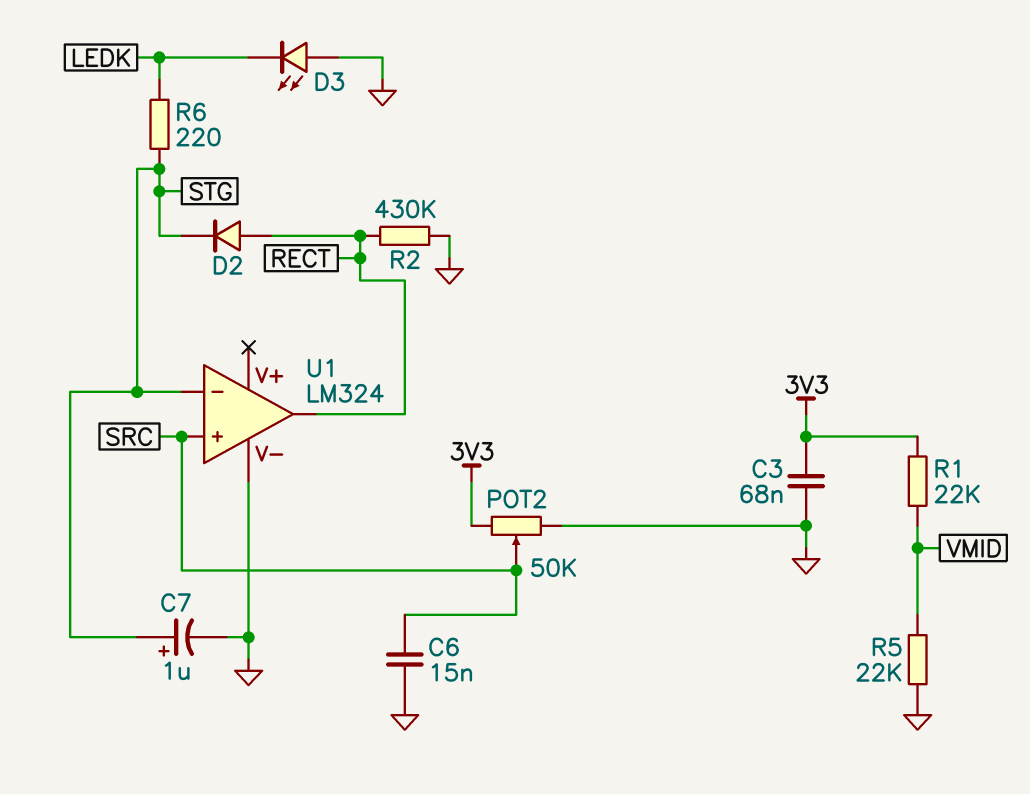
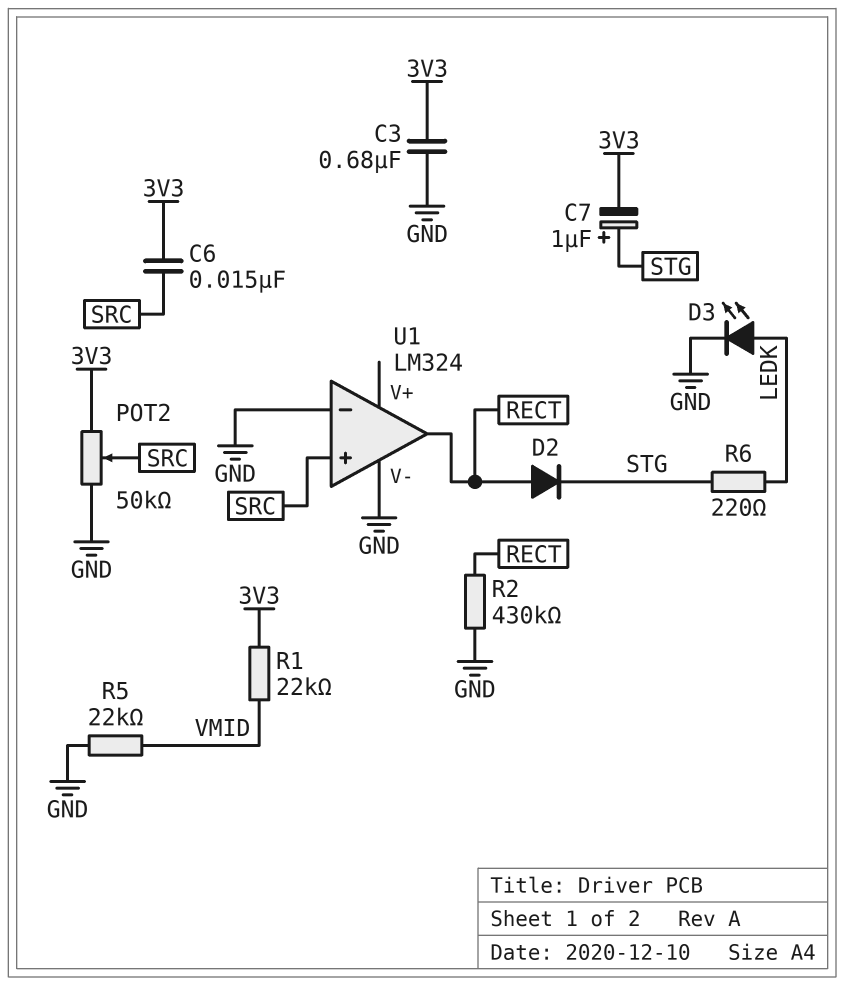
C3: 68nF (3V3, GND) -> 680nF (3V3, GND)
C6: 15nF (GND, SRC) -> 15nF (3V3, SRC)
C7: 1uF (plus STG, minus GND) -> 1uF (plus STG, minus 3V3)
D3: LED (A GND, K LEDK) -> LED (A LEDK, K GND)
U1 pin in-: STG -> GND

